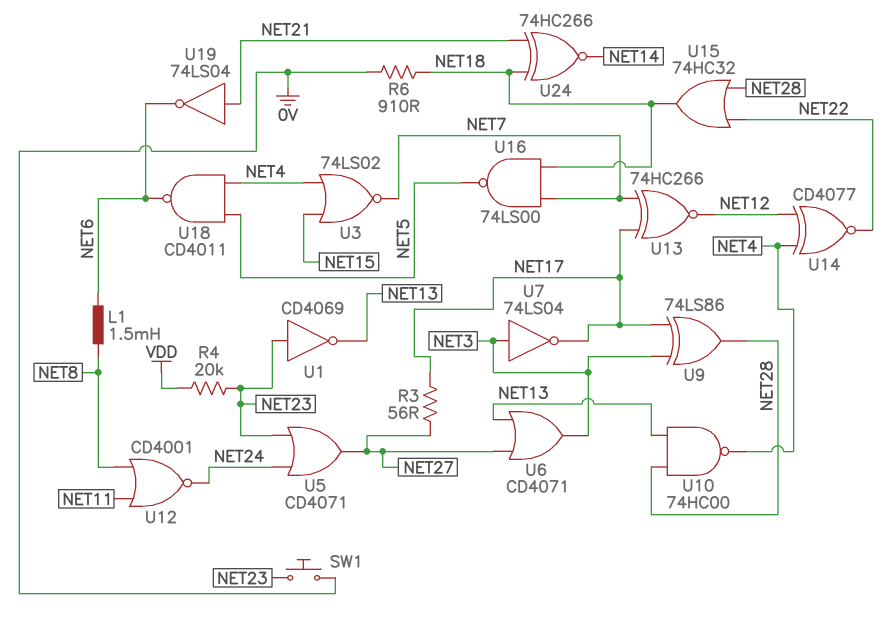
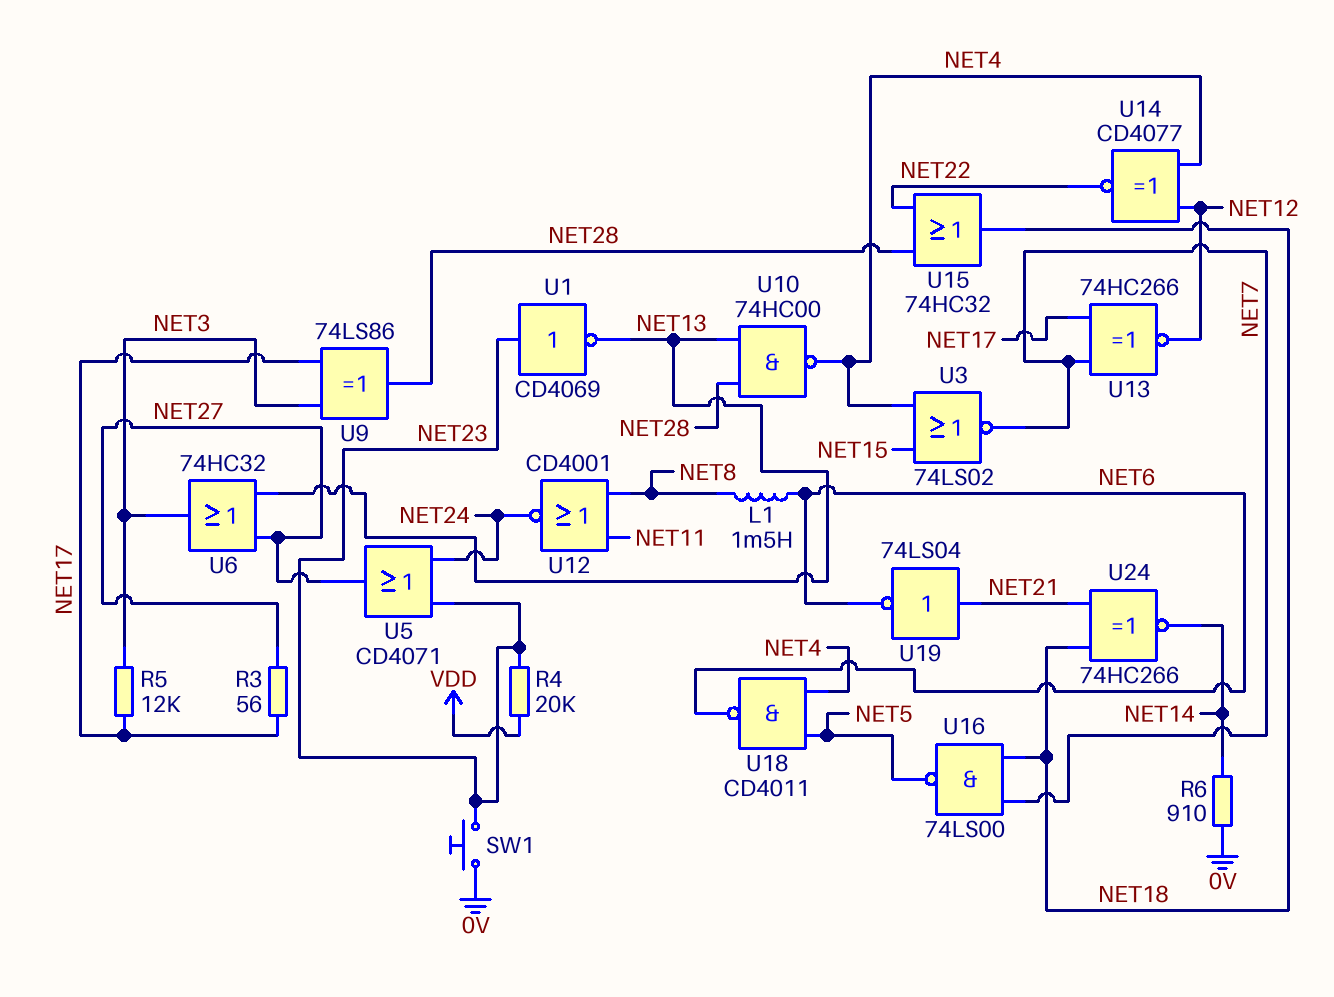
R5: none -> 12k (NET3, NET17)
R6: 910 (0V, NET18) -> 910 (0V, NET14)
U6: OR CD4071 (in NET13, in NET27, out NET3) -> OR 74HC32 (in NET13, in NET27, out NET3)
U7: NOT 74LS04 (in NET3, out NET17) -> none

